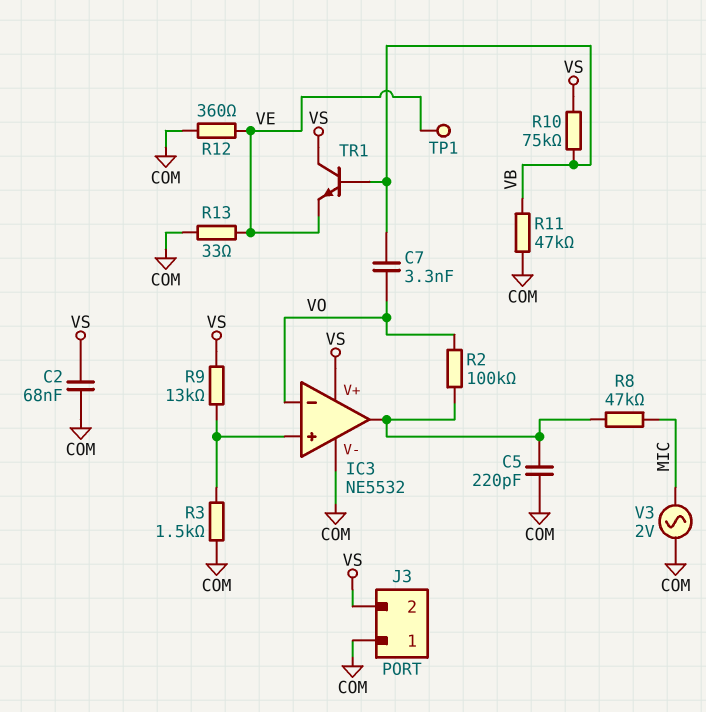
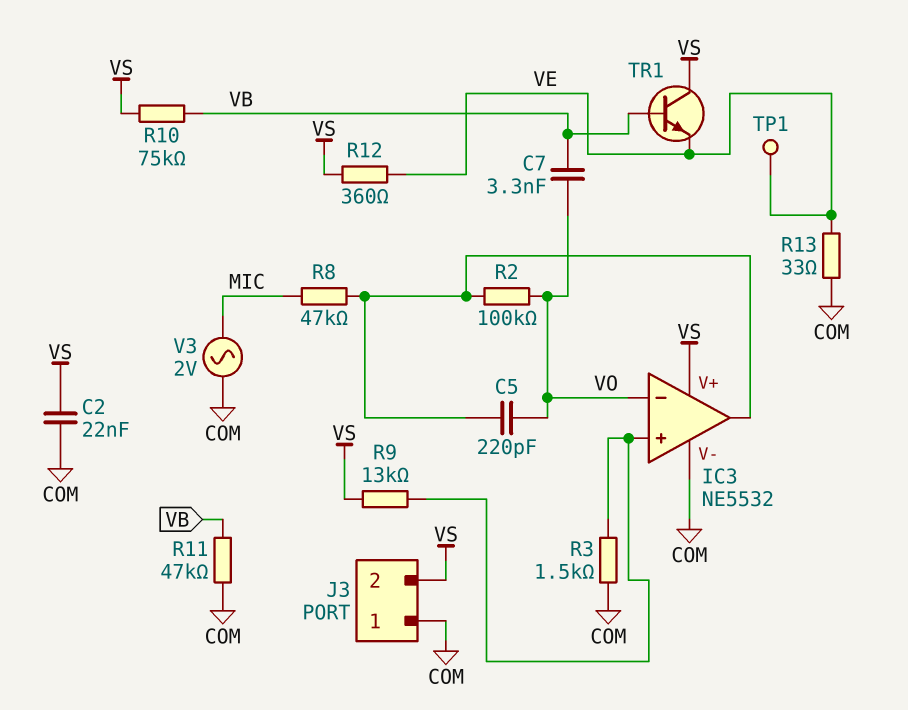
C2: 68nF (COM, VS) -> 22nF (COM, VS)
C5: 220pF (COM, IC3/out) -> 220pF (IC3/out, VO)
R12: 360 (COM, VE) -> 360 (VE, VS)

